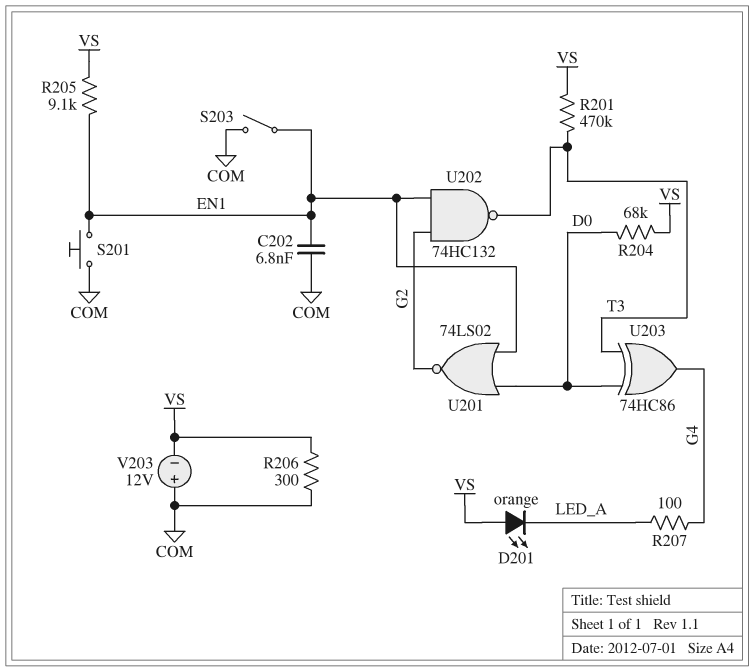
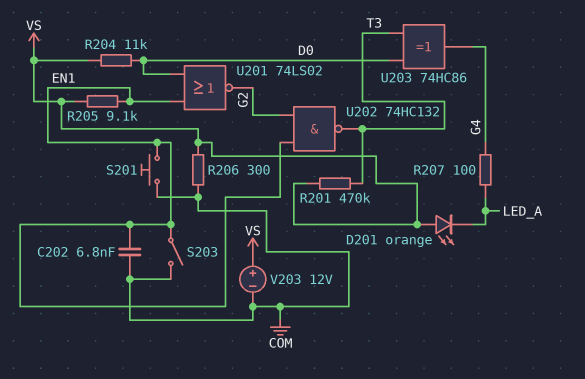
R204: 68k (D0, VS) -> 11k (D0, VS)
V203: 12V (plus COM, minus VS) -> 12V (plus VS, minus COM)

